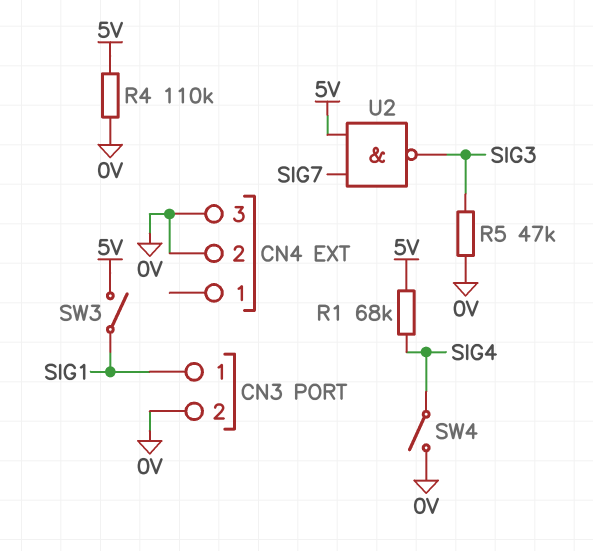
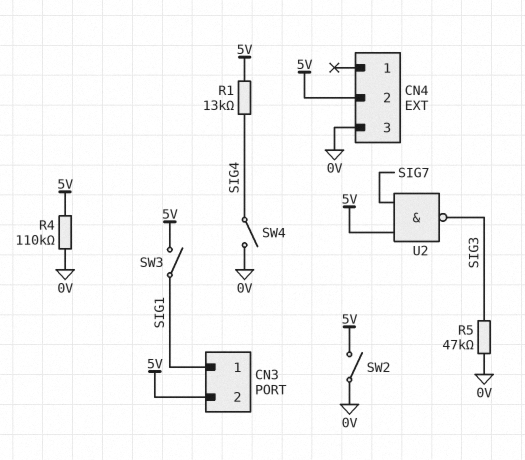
CN3 pin 2: 0V -> 5V
CN4 pin 2: 0V -> 5V
R1: 68k (5V, SIG4) -> 13k (5V, SIG4)
SW2: none -> switch (0V, 5V)

